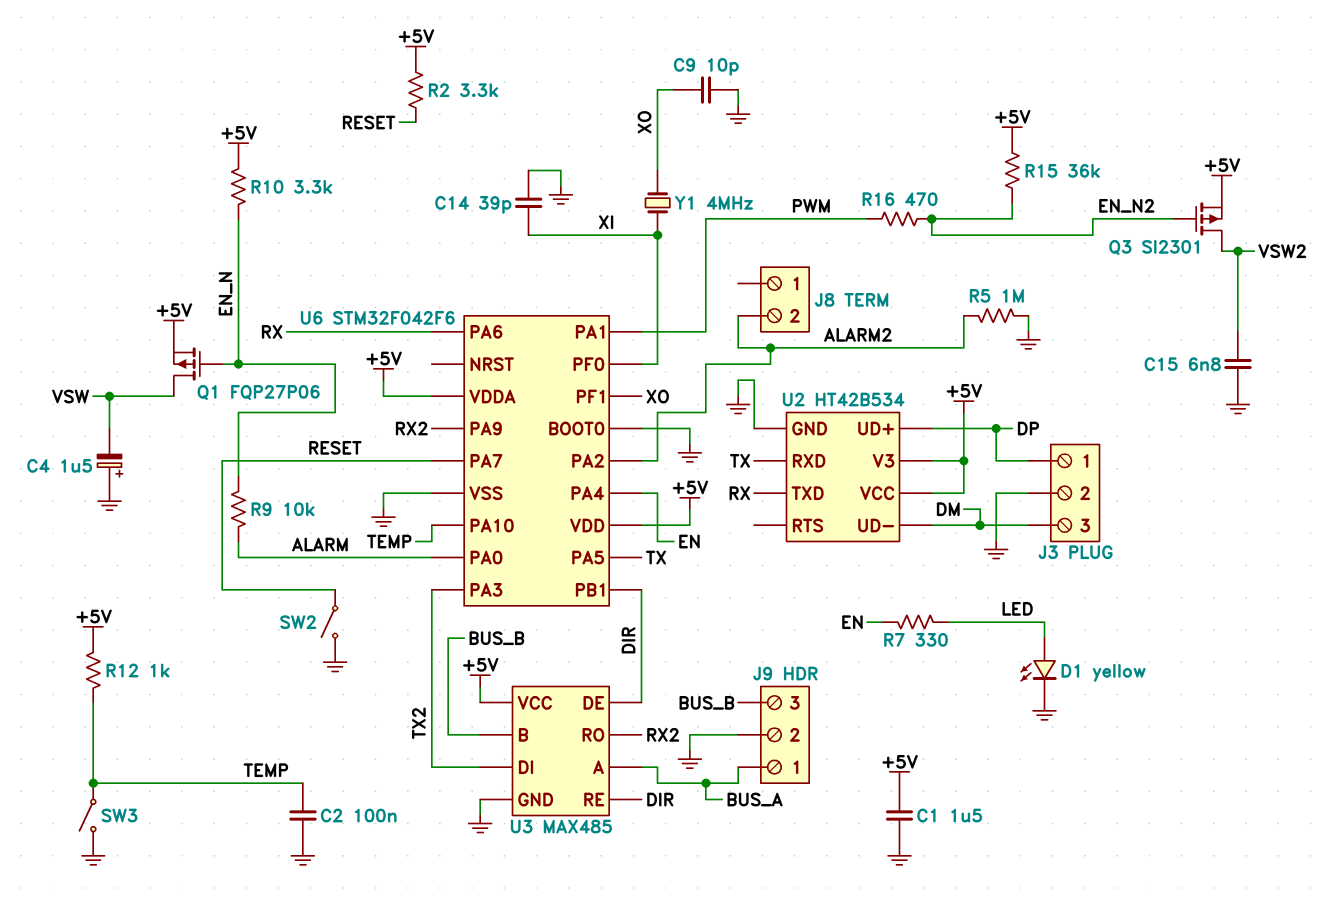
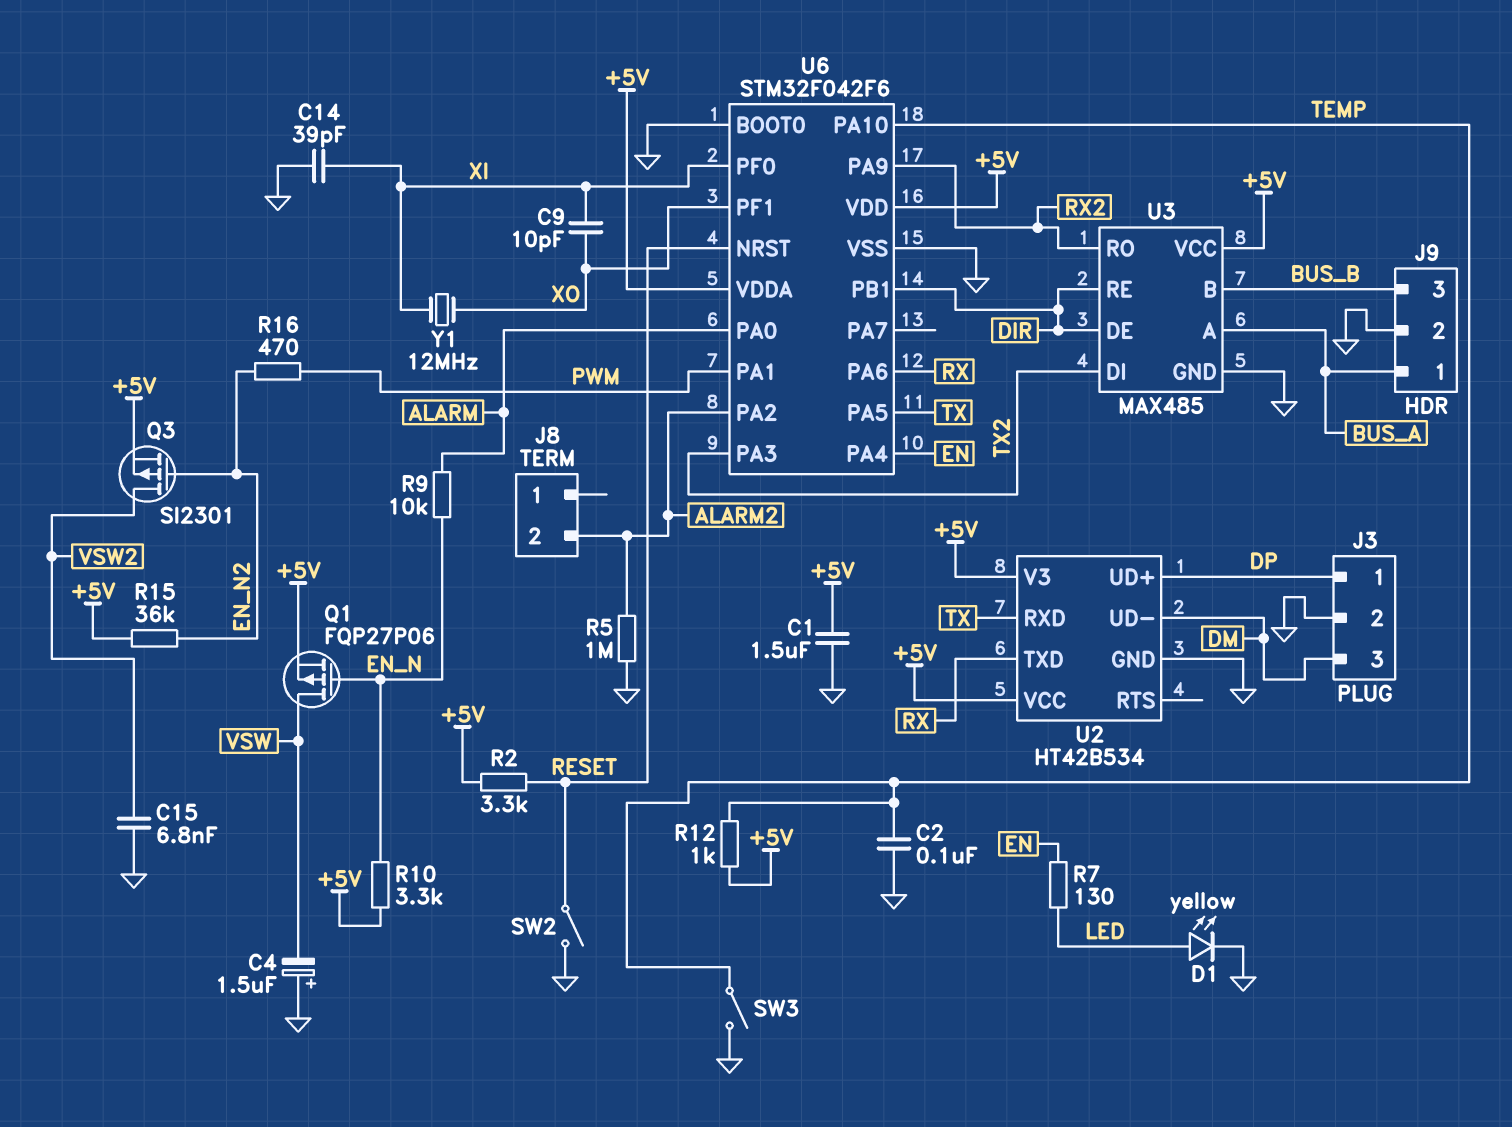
C9: 10pF (GND, XO) -> 10pF (XI, XO)
R7: 330 (EN, LED) -> 130 (EN, LED)
U6 pin NRST: none -> RESET
U6 pin PA7: RESET -> none
Y1: 4MHz (XI, XO) -> 12MHz (XI, XO)

